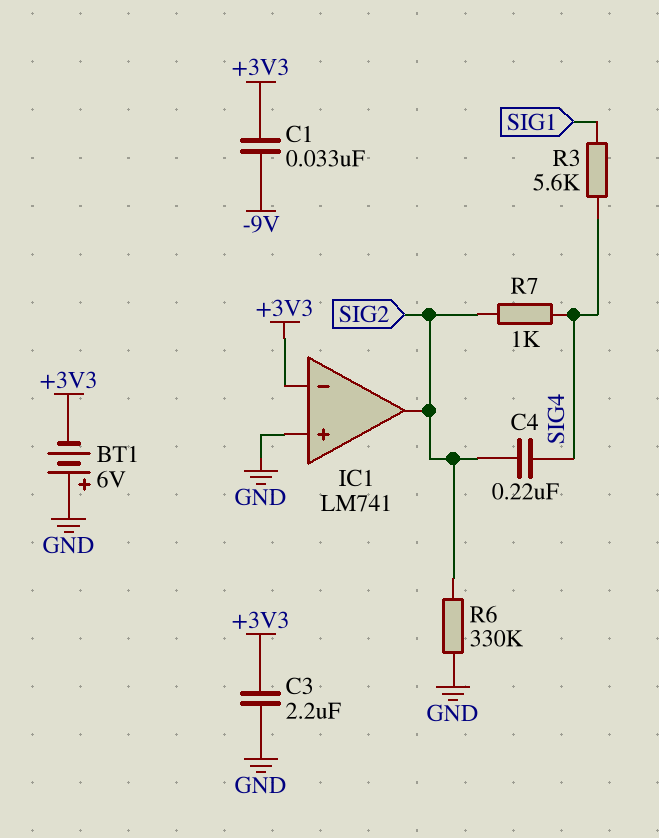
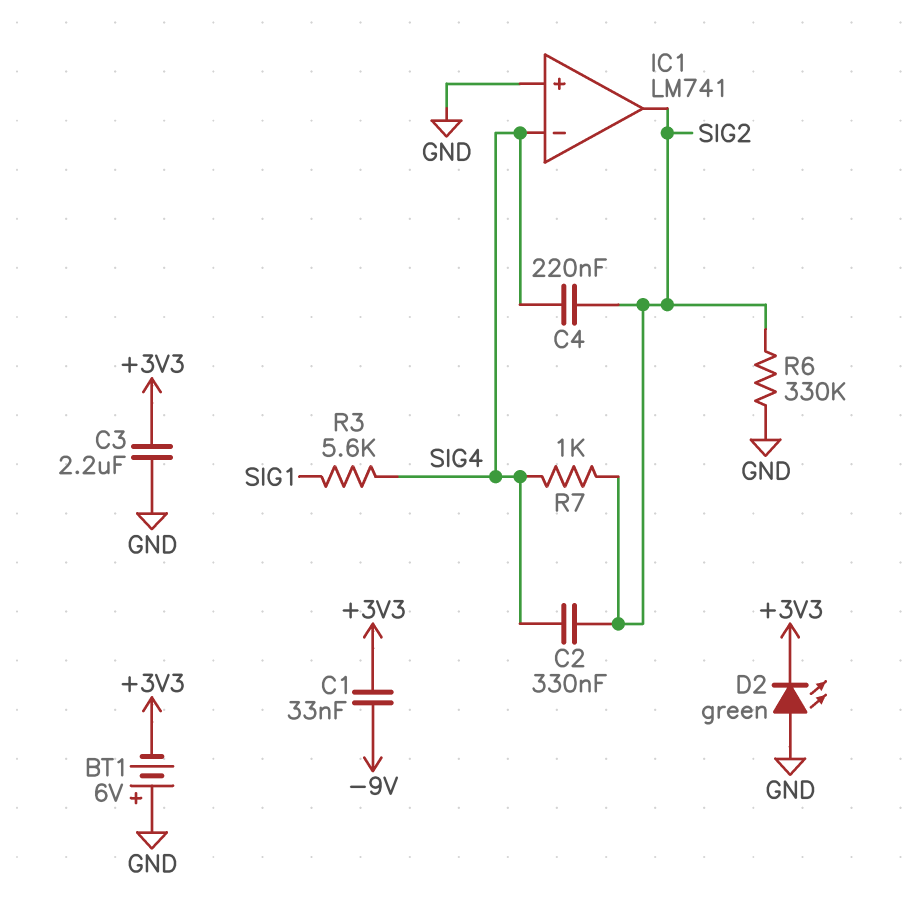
C2: none -> 330nF (SIG2, SIG4)
D2: none -> LED green (A GND, K +3V3)
IC1 pin in-: +3V3 -> SIG4

